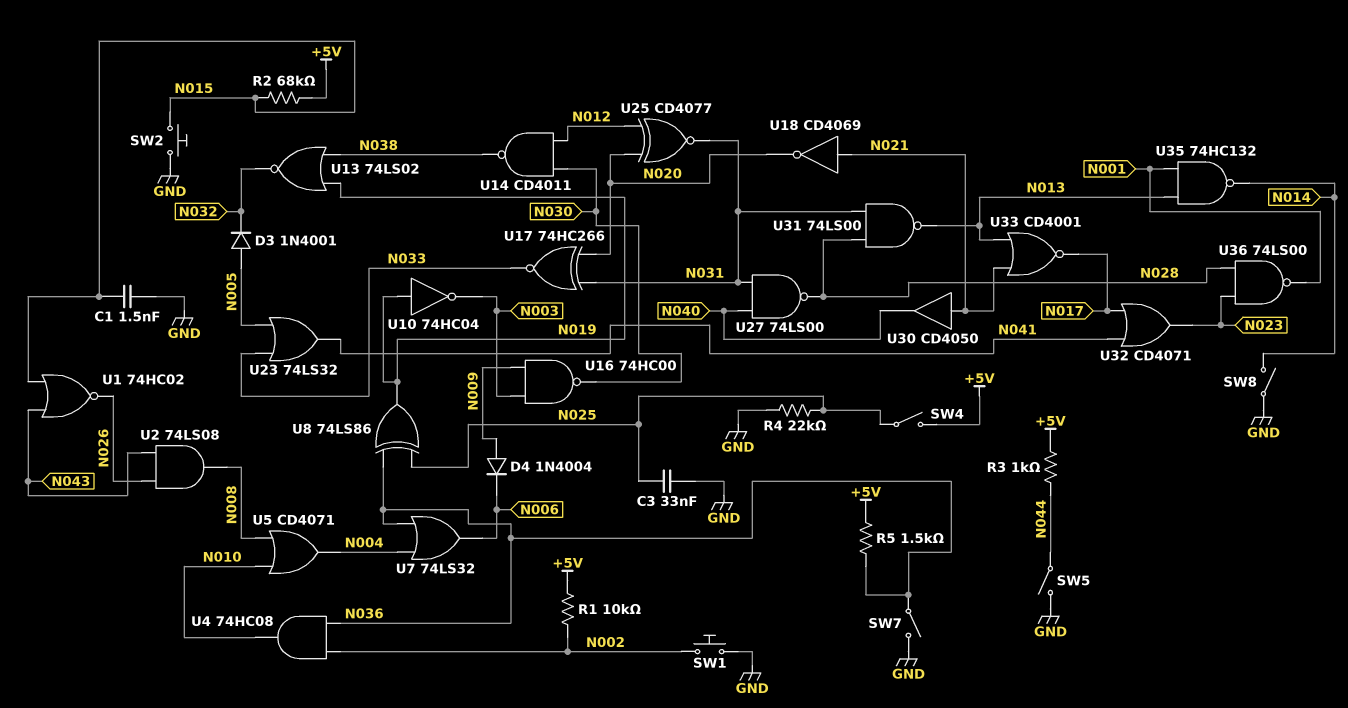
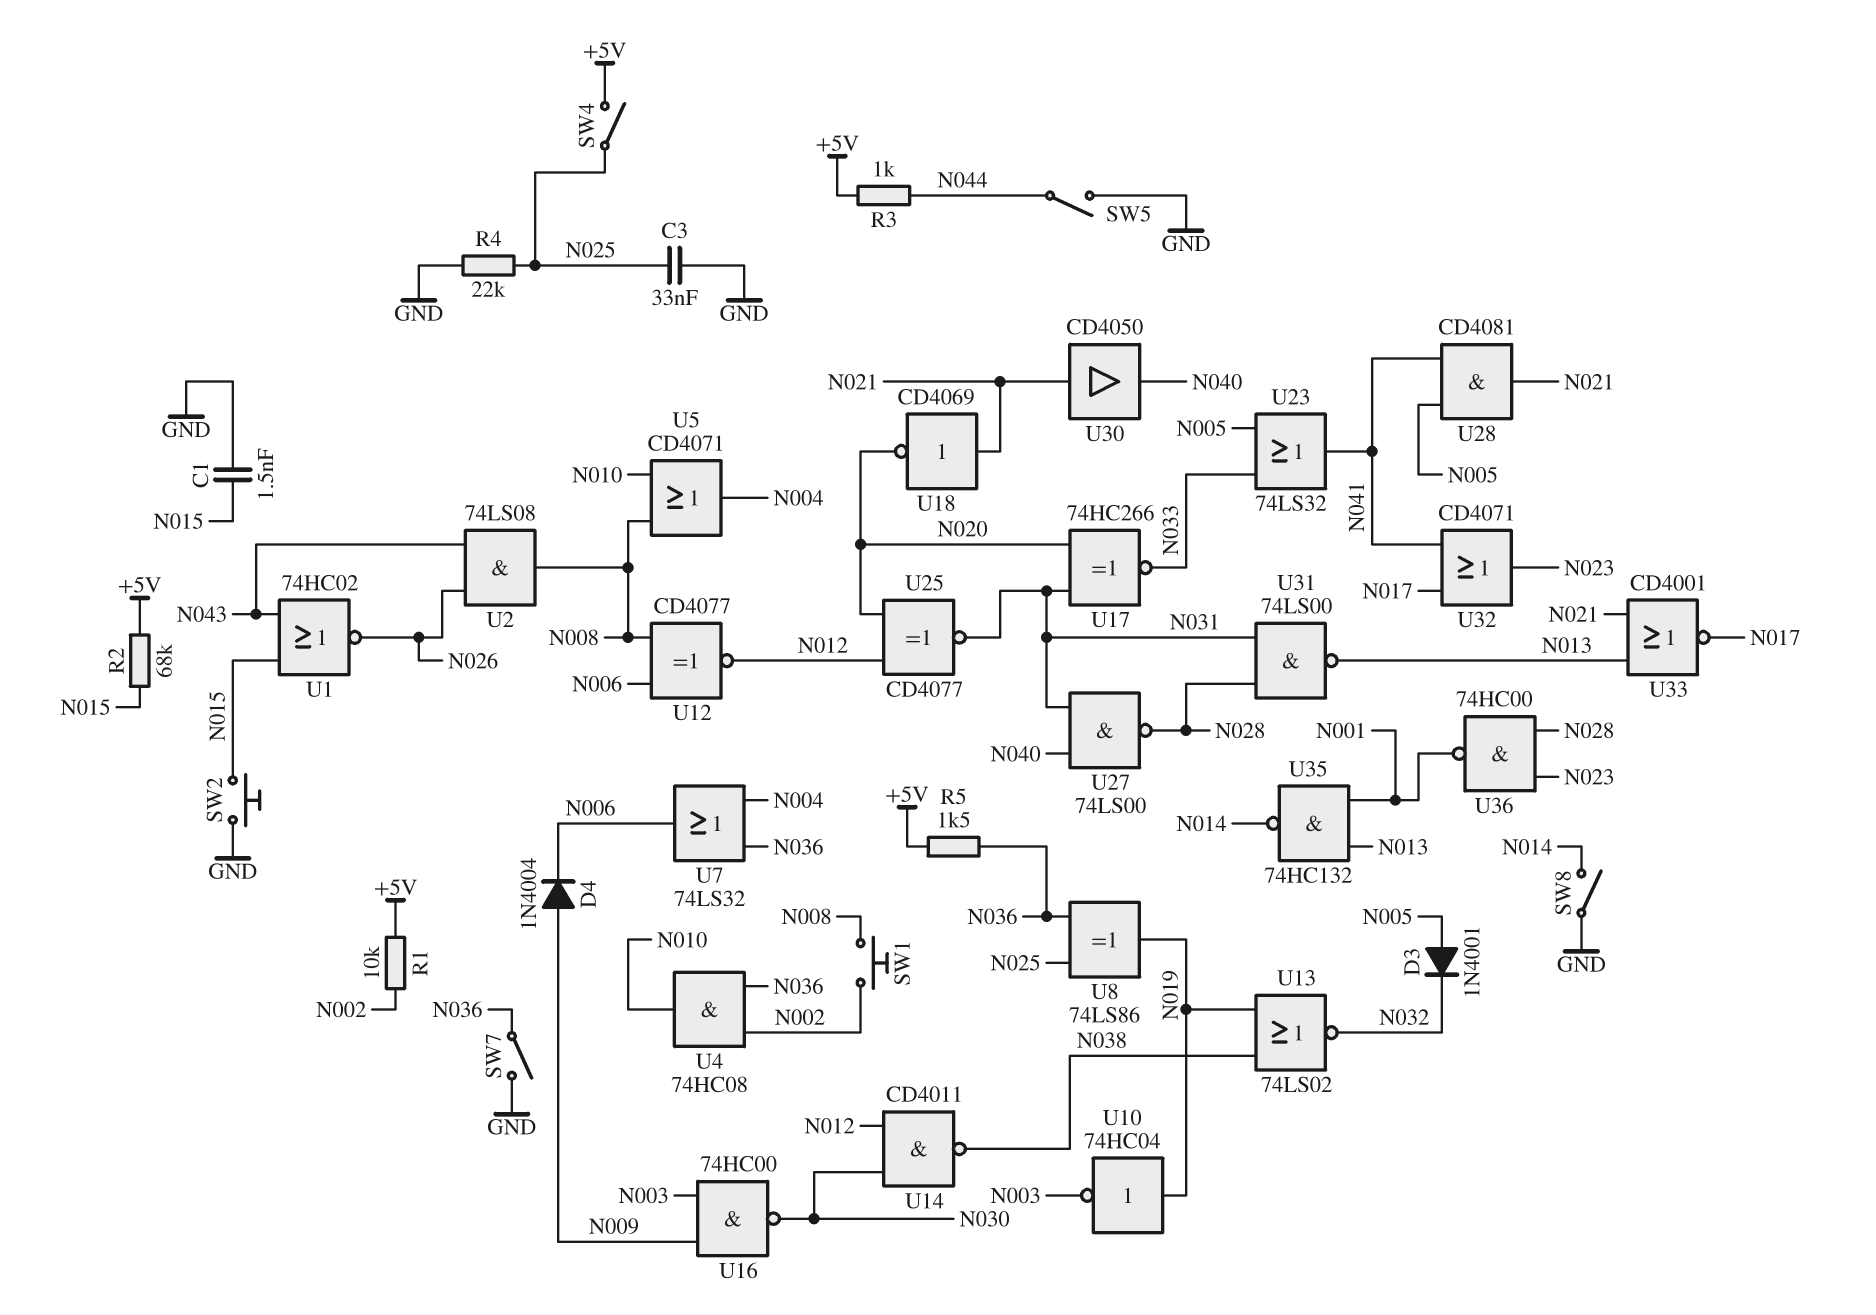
SW1: button (GND, N002) -> button (N002, N008)
U12: none -> XNOR CD4077 (in N006, in N008, out N012)
U28: none -> AND CD4081 (in N005, in N041, out N021)
U36: NAND 74LS00 (in N023, in N028, out N001) -> NAND 74HC00 (in N023, in N028, out N001)

